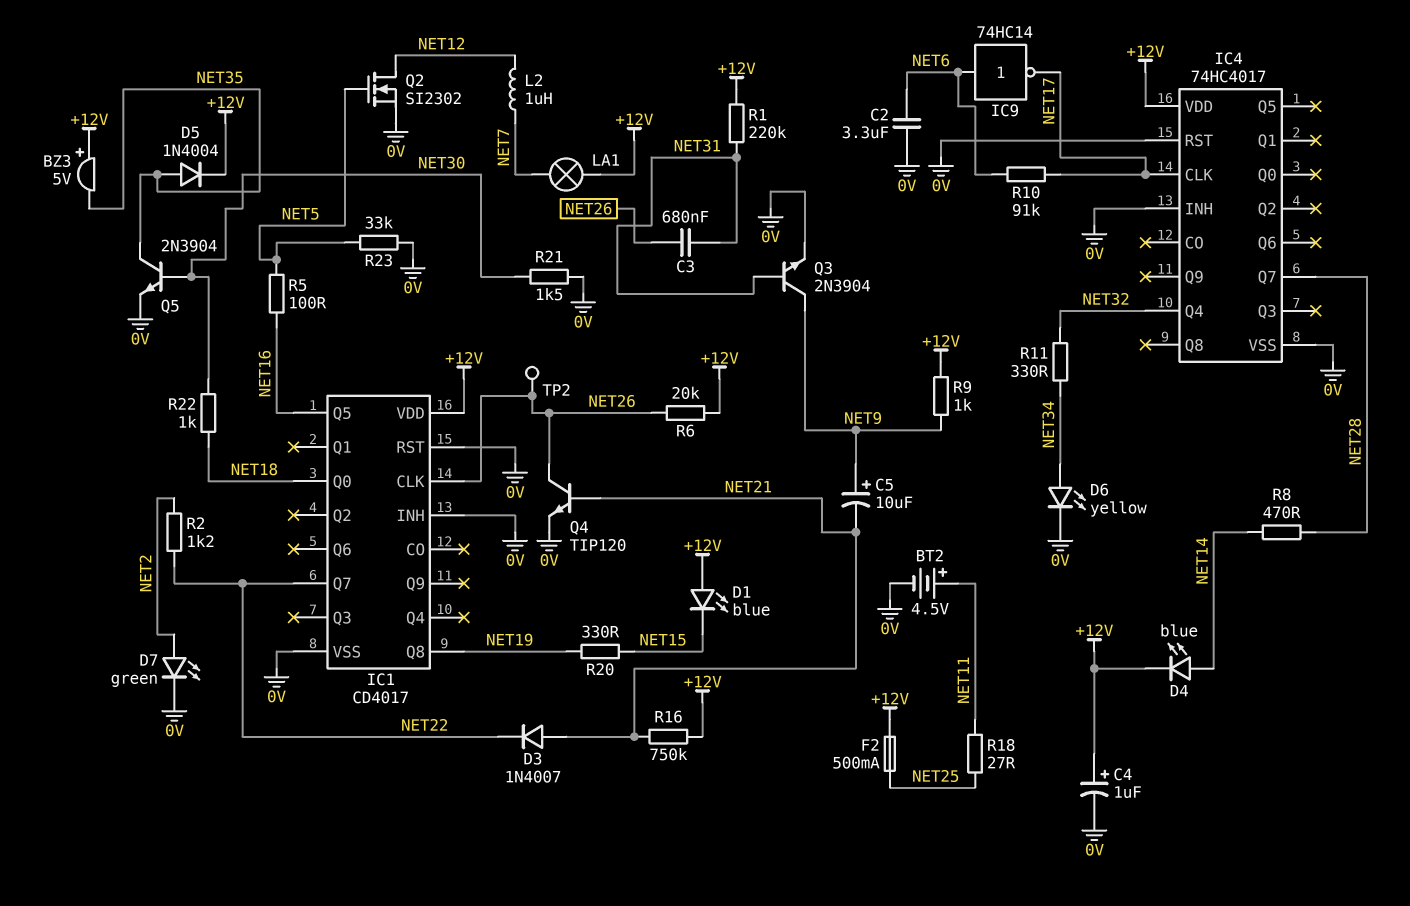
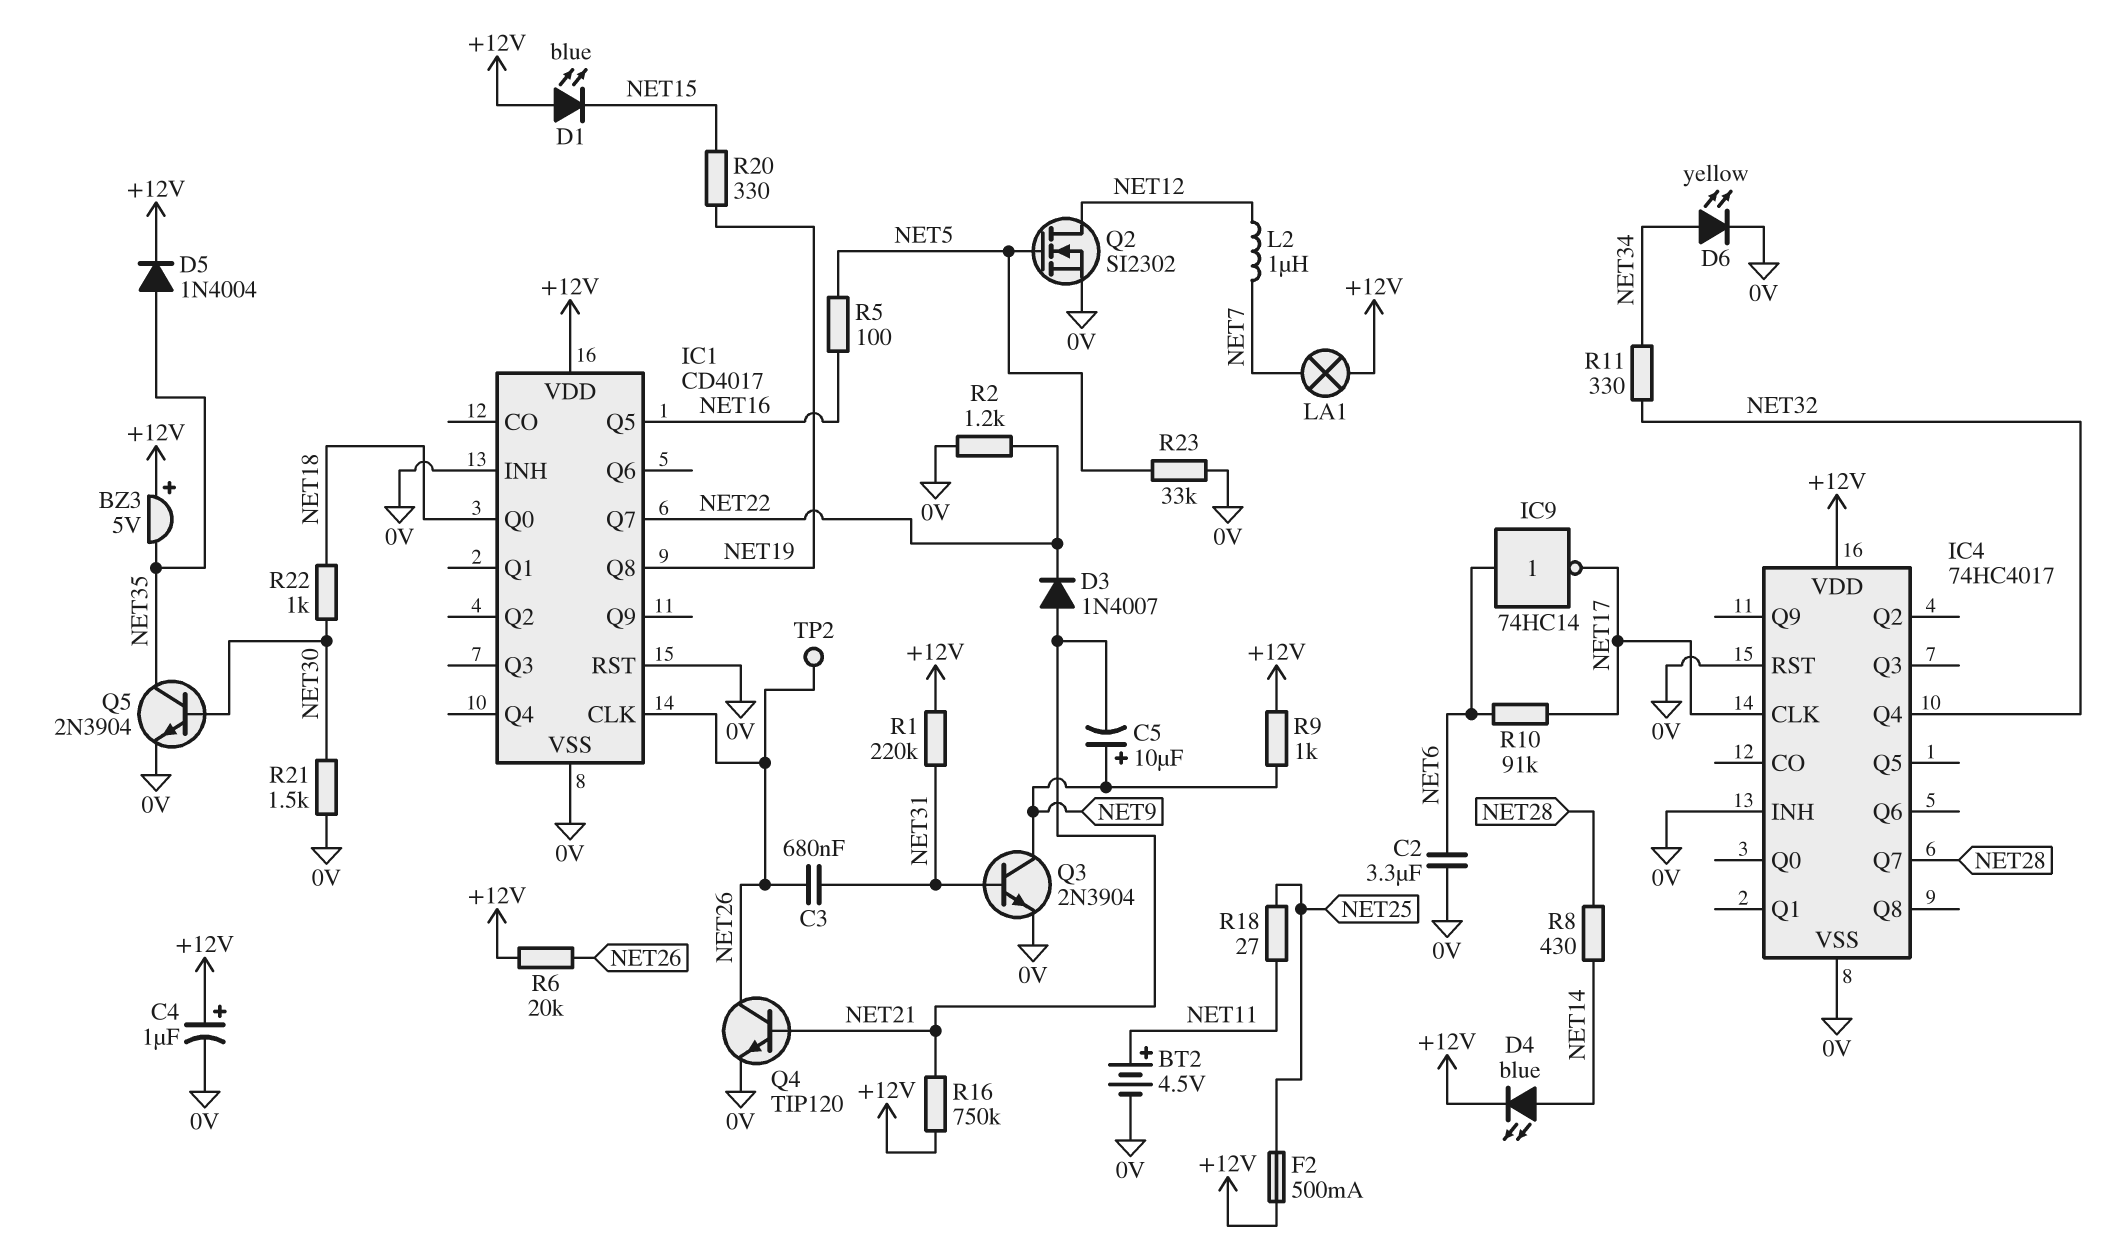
D7: LED green (A NET2, K 0V) -> none
R2: 1.2k (NET2, NET22) -> 1.2k (0V, NET22)
R8: 470 (NET14, NET28) -> 430 (NET14, NET28)

